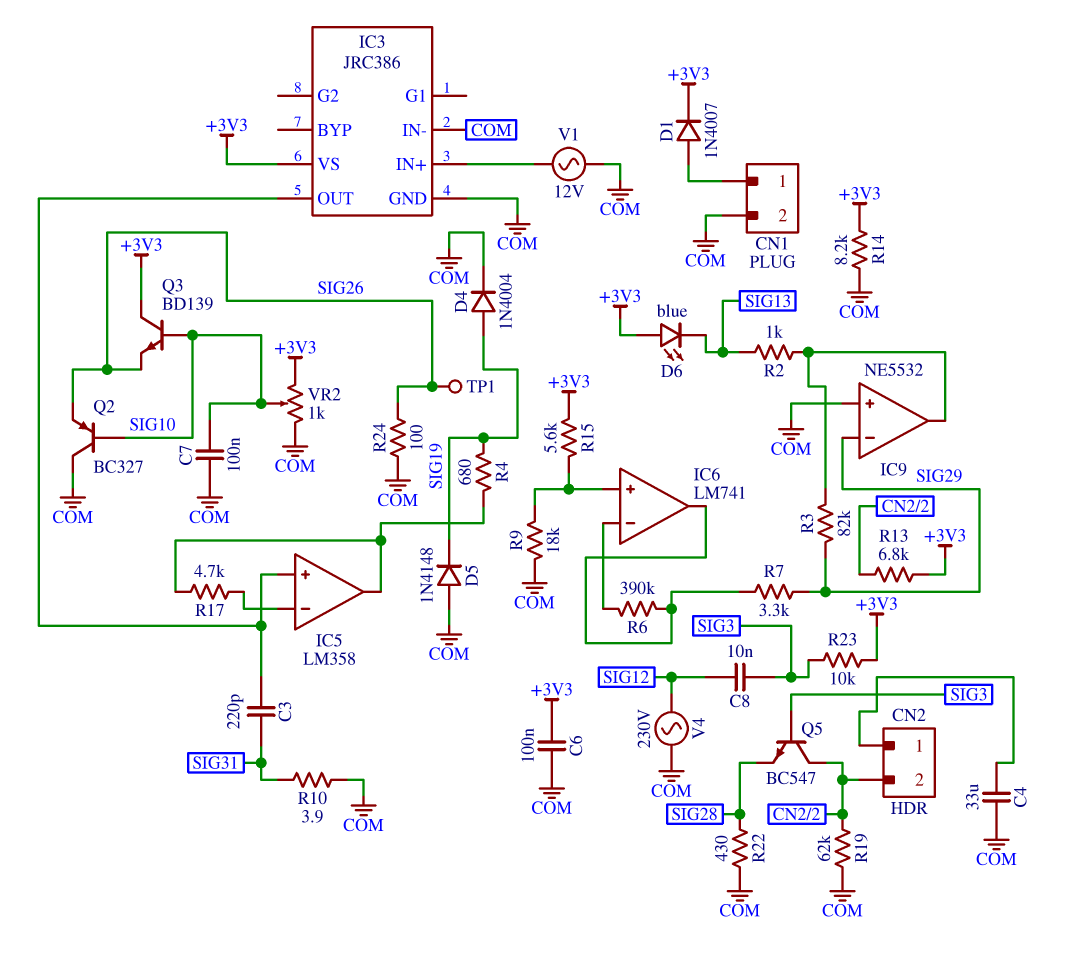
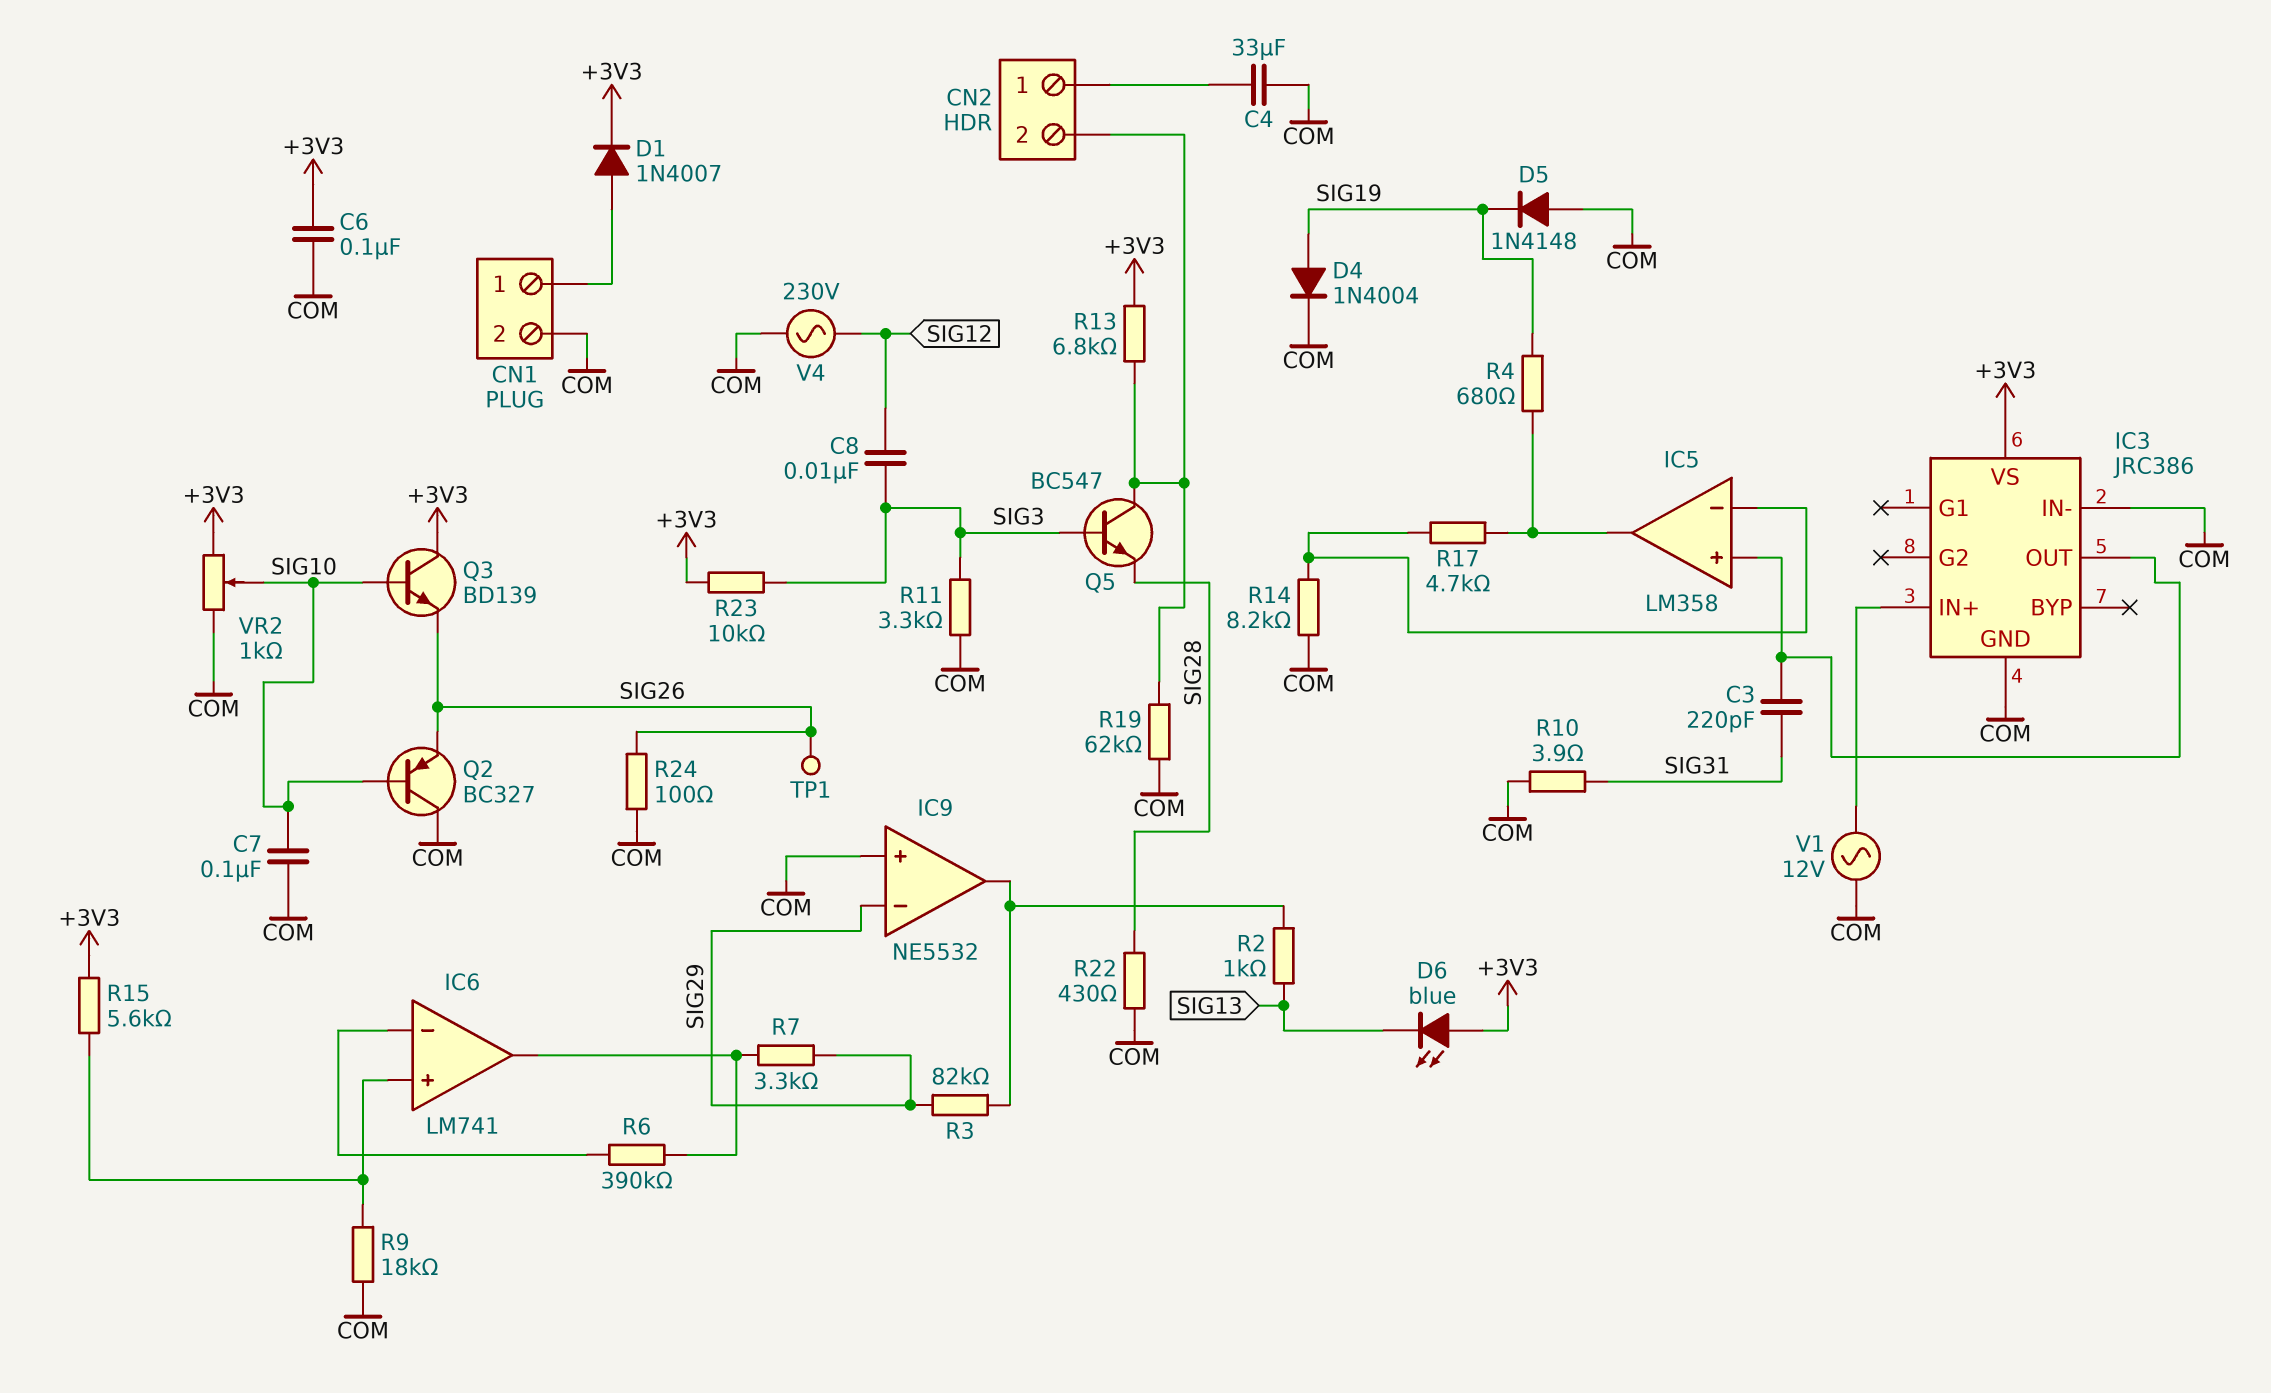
R11: none -> 3.3k (COM, SIG3)
R14: 8.2k (+3V3, COM) -> 8.2k (COM, IC5/in-)

